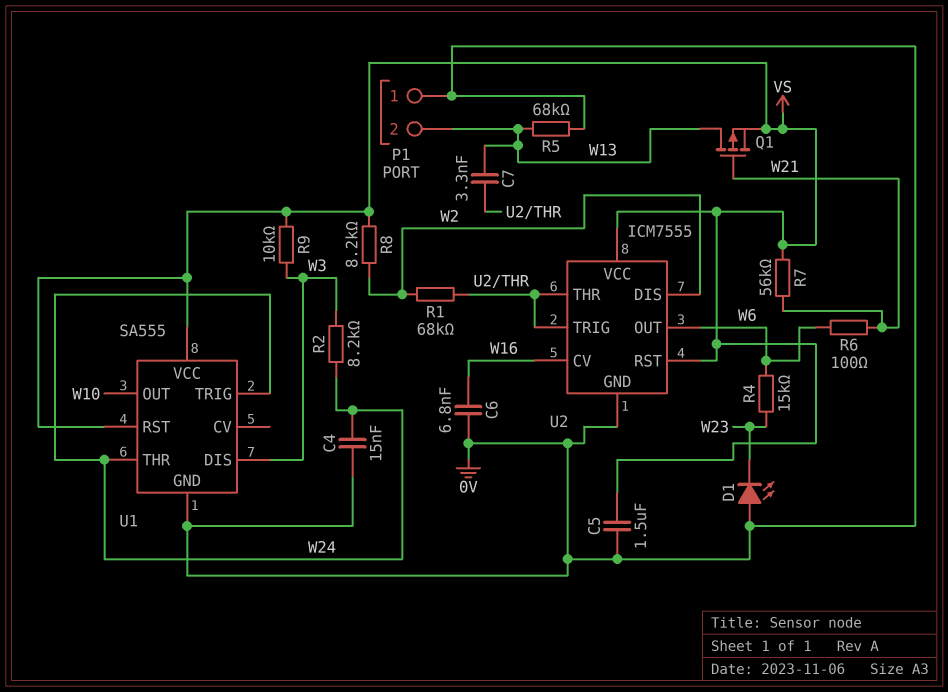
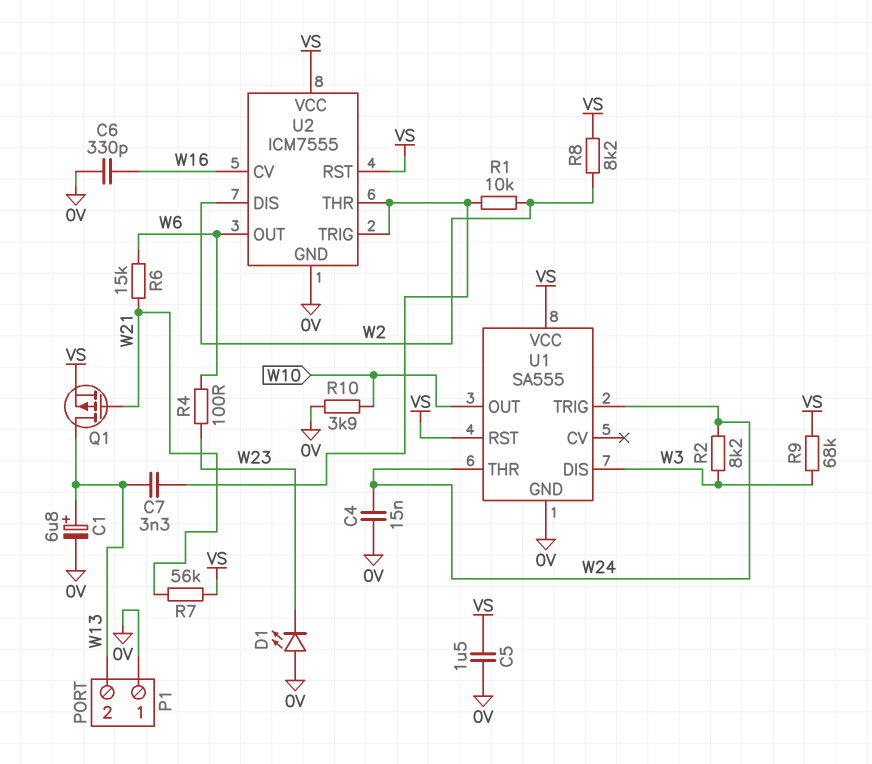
C1: none -> 6.8uF (plus W13, minus 0V)
C6: 6.8nF (0V, W16) -> 330pF (0V, W16)
R1: 68k (U2/THR, W2) -> 10k (U2/THR, W2)
R4: 15k (W6, W23) -> 100 (W6, W23)
R5: 68k (0V, W13) -> none
R6: 100 (W6, W21) -> 15k (W6, W21)
R9: 10k (VS, W3) -> 68k (VS, W3)
R10: none -> 3.9k (0V, W10)

